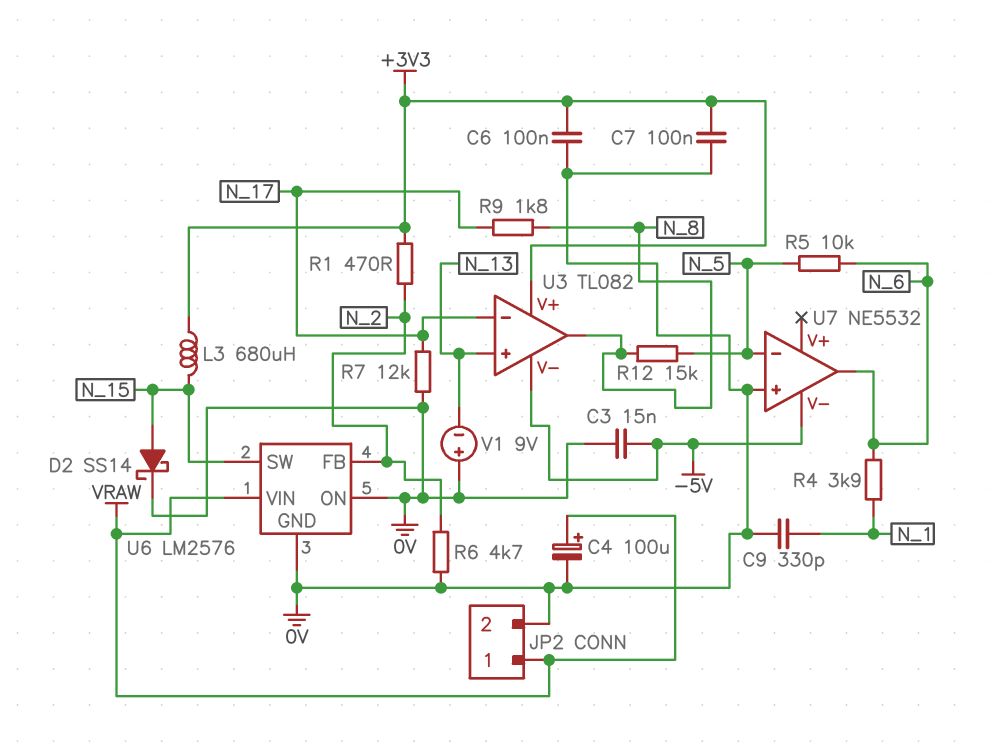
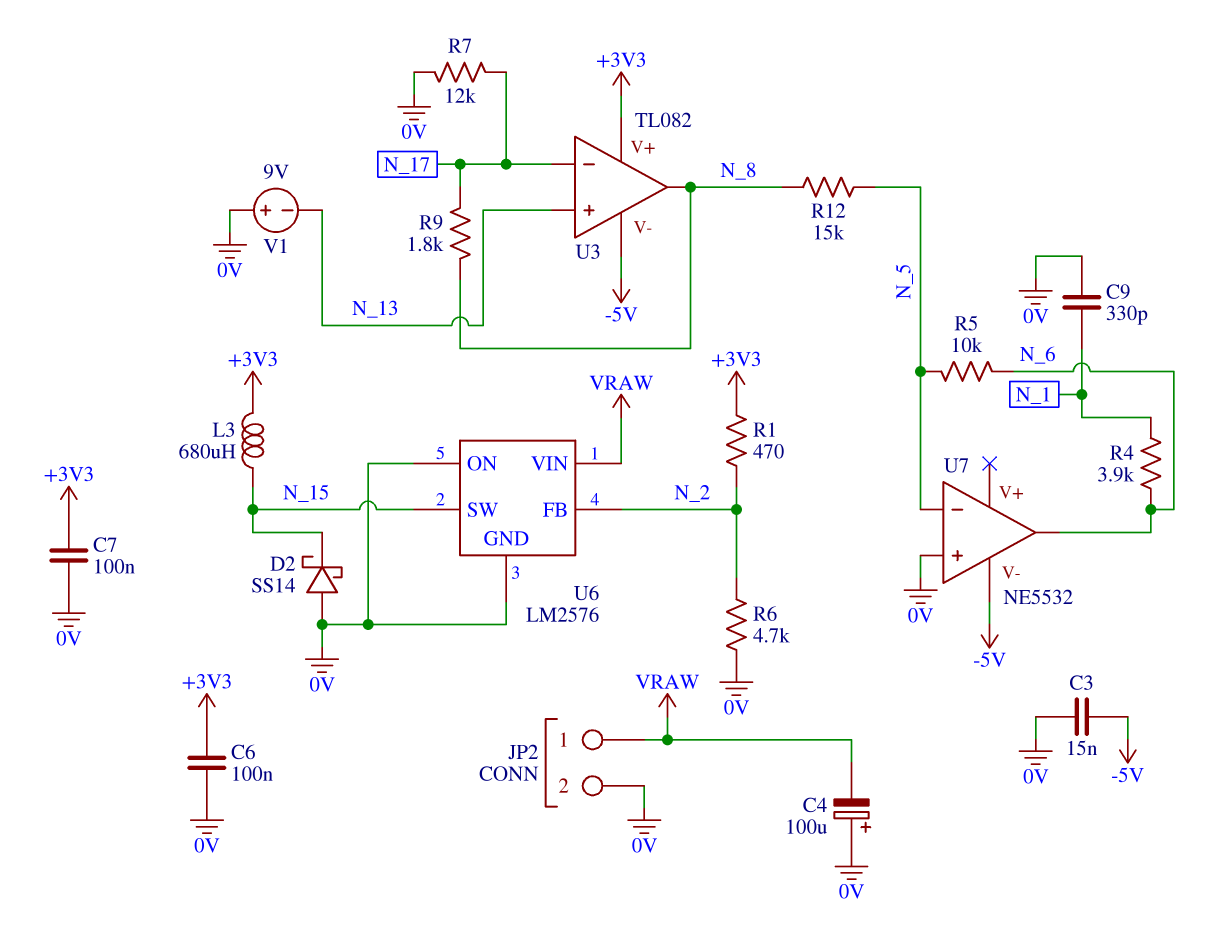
C4: 100uF (plus VRAW, minus 0V) -> 100uF (plus 0V, minus VRAW)
D2: schottky SS14 (A N_15, K 0V) -> schottky SS14 (A 0V, K N_15)

